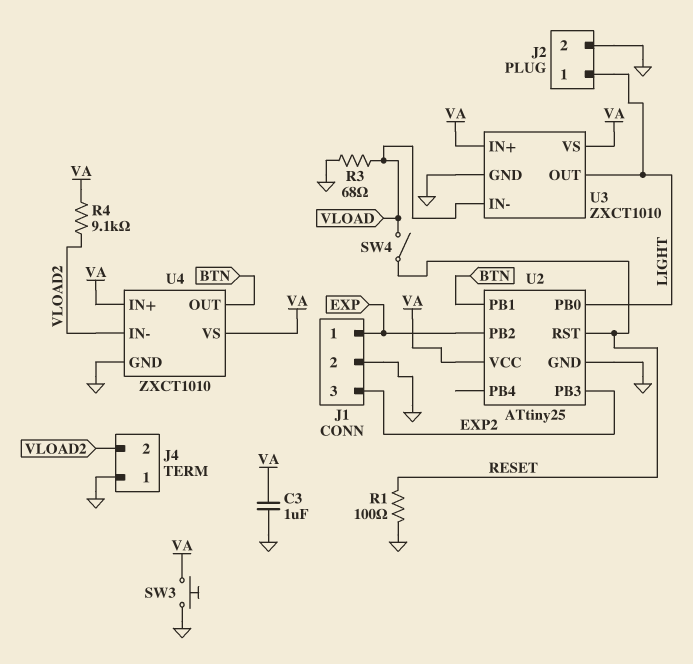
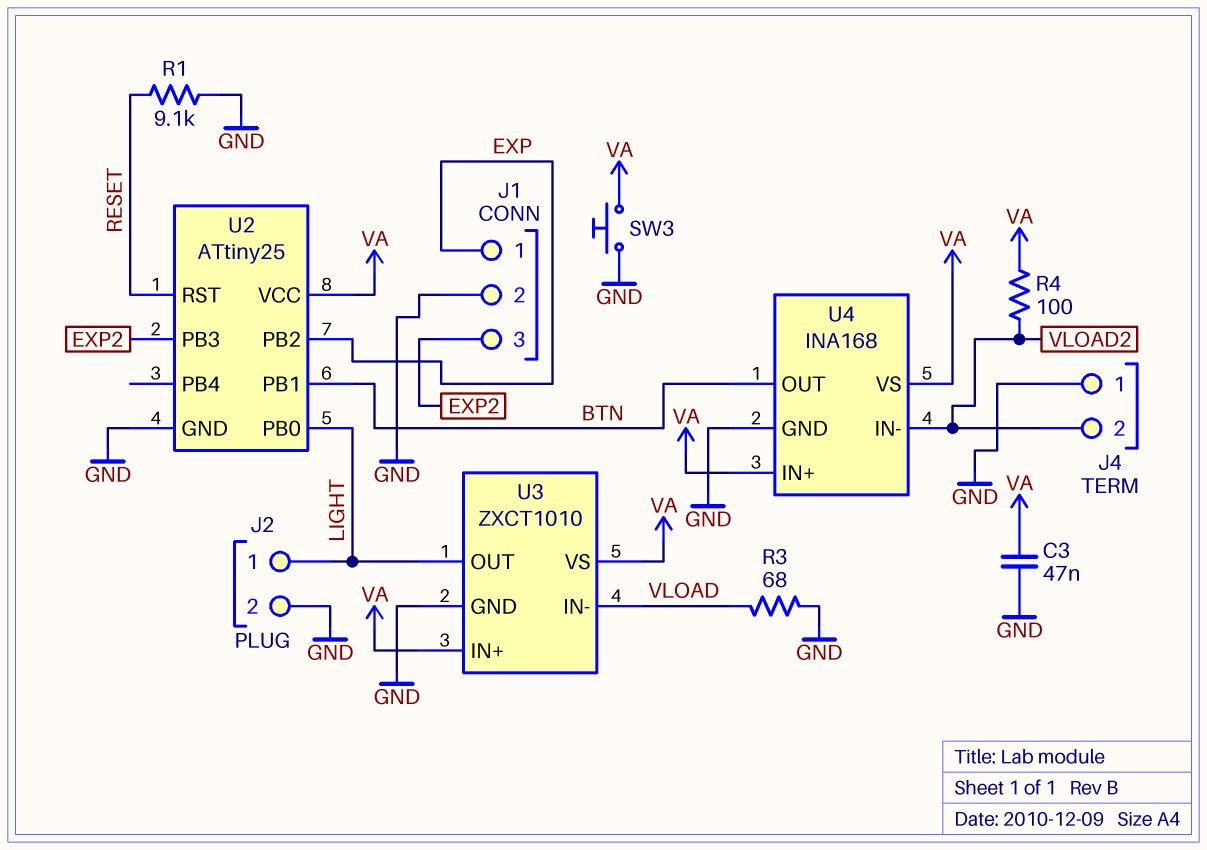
C3: 1uF (GND, VA) -> 47nF (GND, VA)
R1: 100 (GND, RESET) -> 9.1k (GND, RESET)
R4: 9.1k (VA, VLOAD2) -> 100 (VA, VLOAD2)
SW4: switch (RESET, VLOAD) -> none
U4: ZXCT1010 -> INA168

